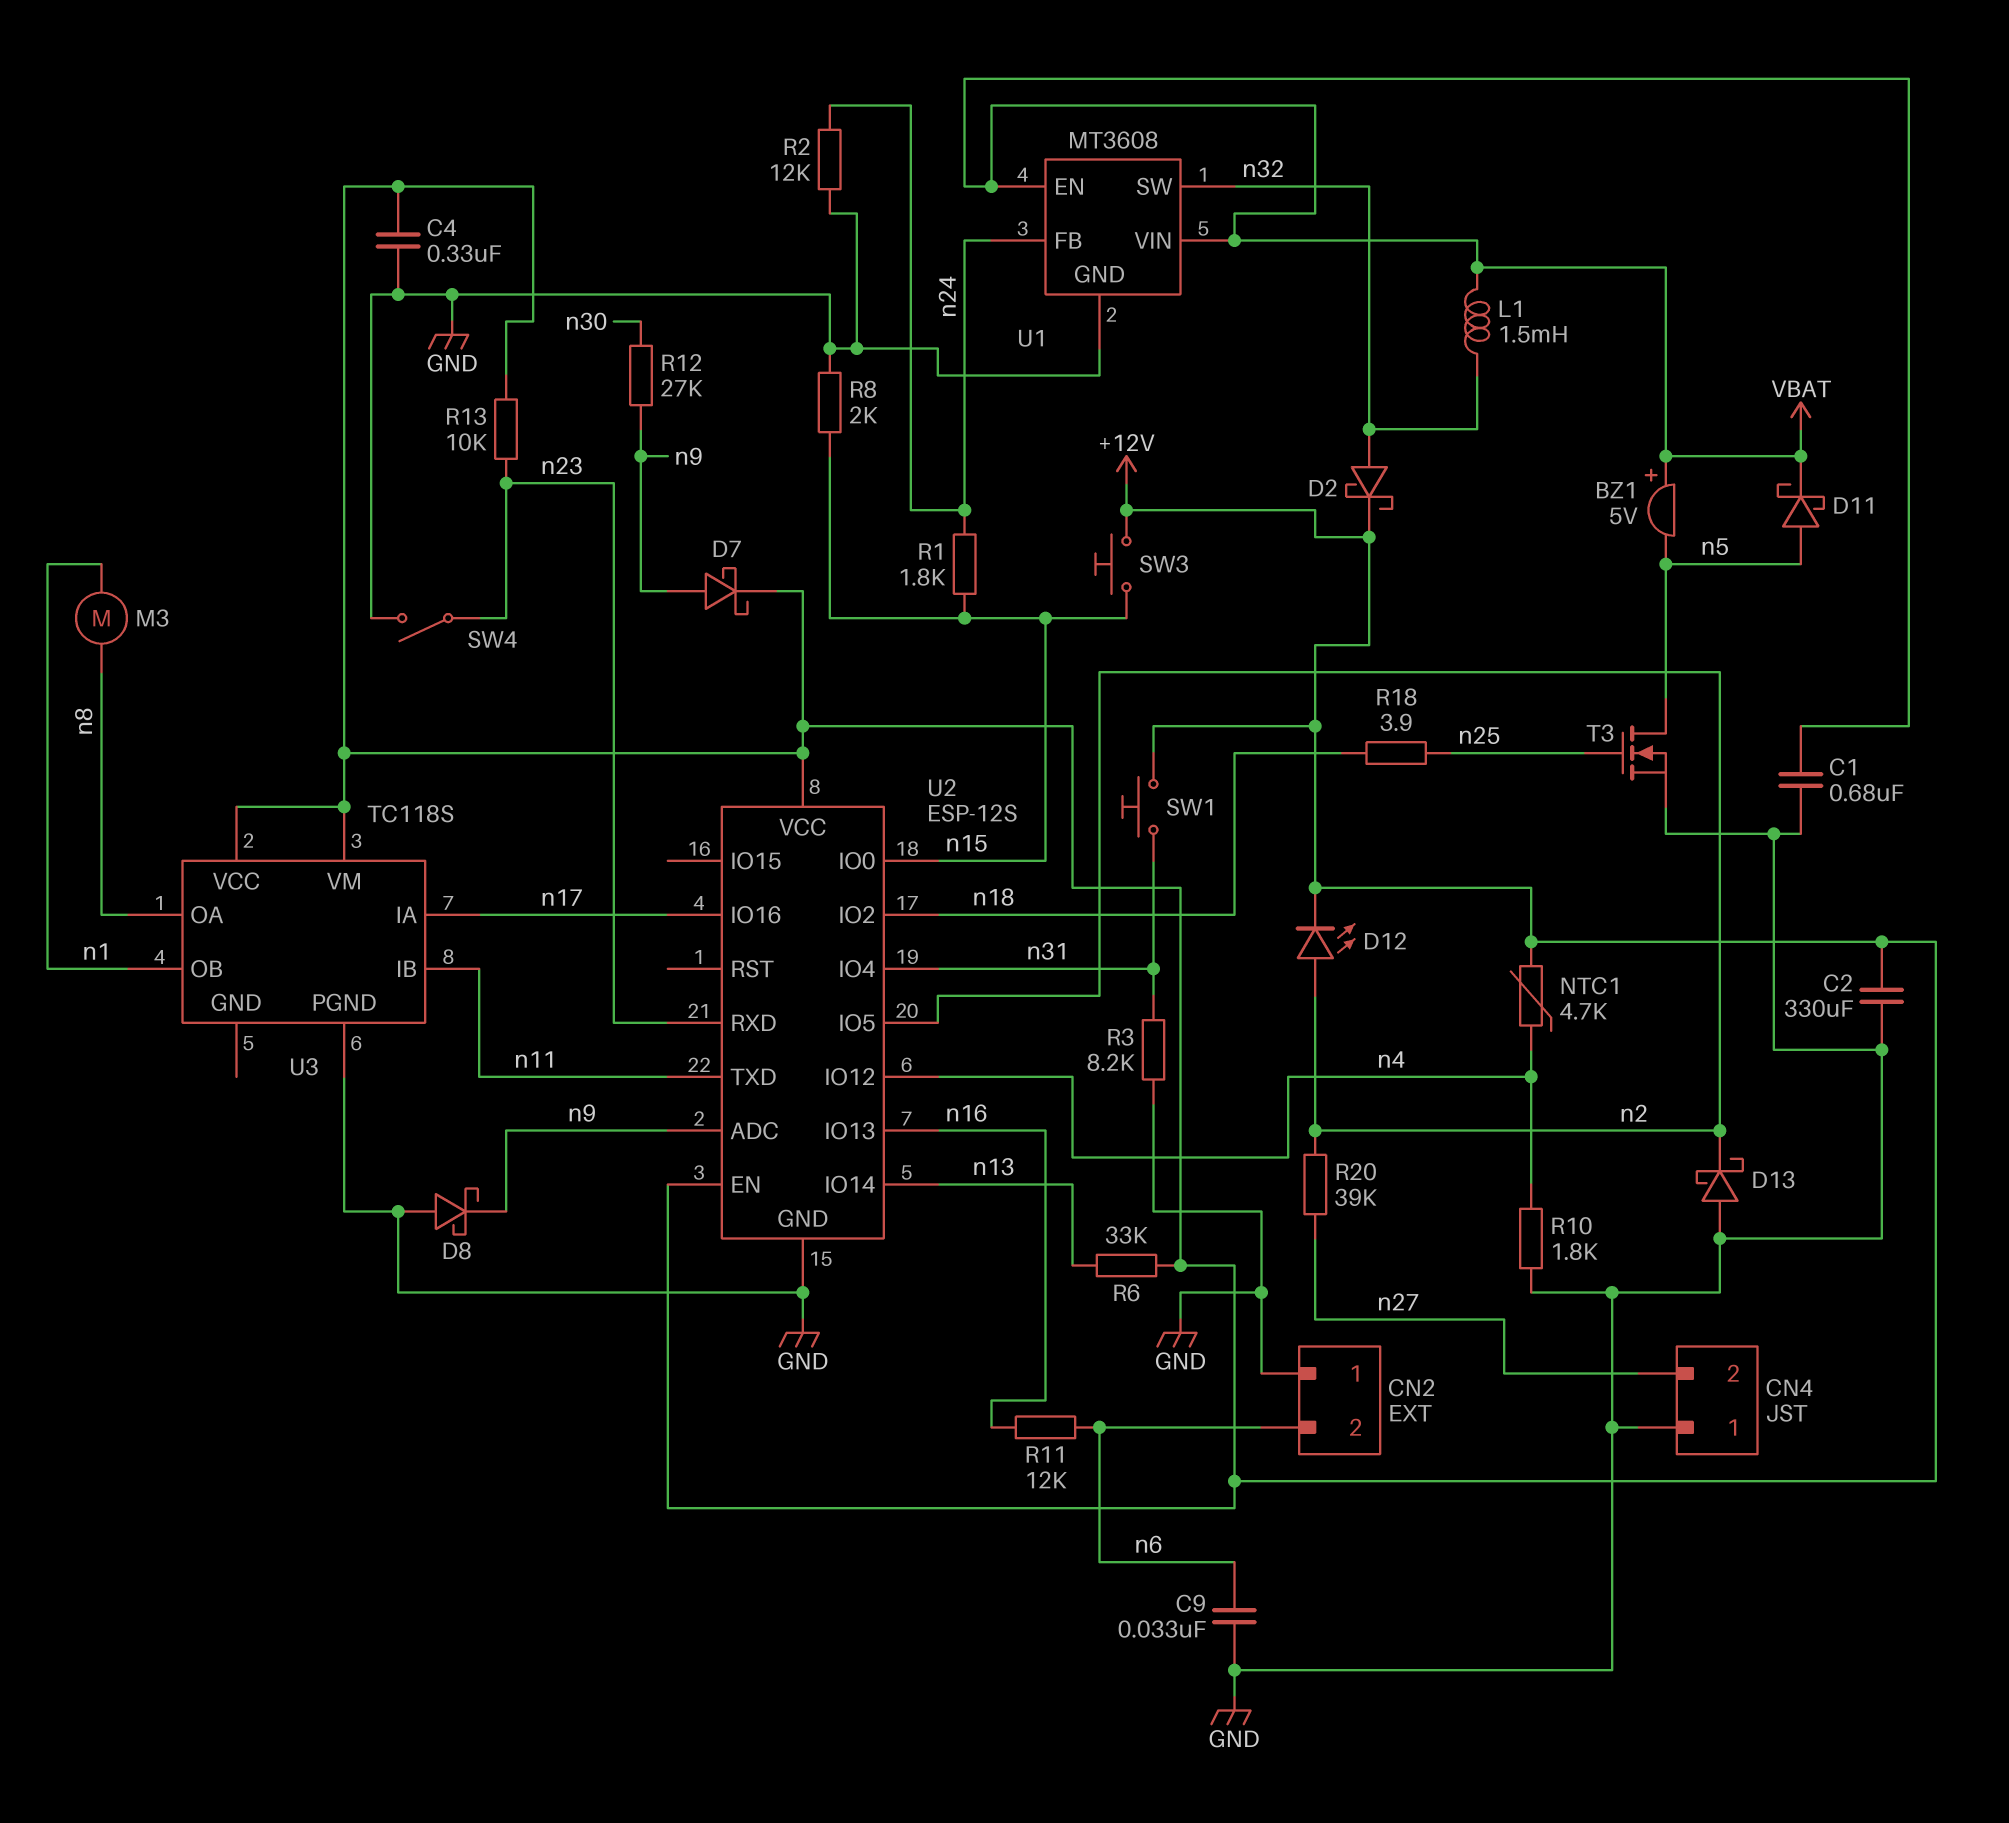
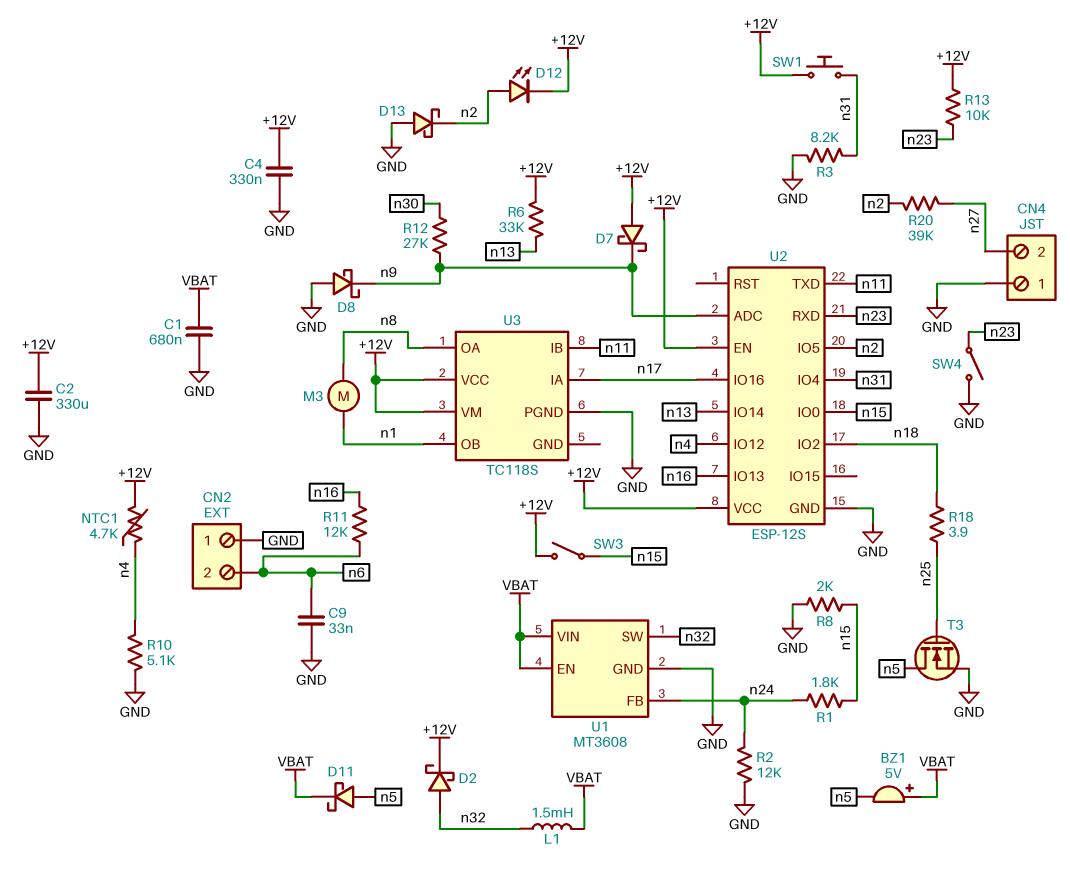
D7: schottky (A n9, K +12V) -> schottky (A +12V, K n9)
R10: 1.8k (GND, n4) -> 5.1k (GND, n4)
SW3: button (+12V, n15) -> switch (+12V, n15)

